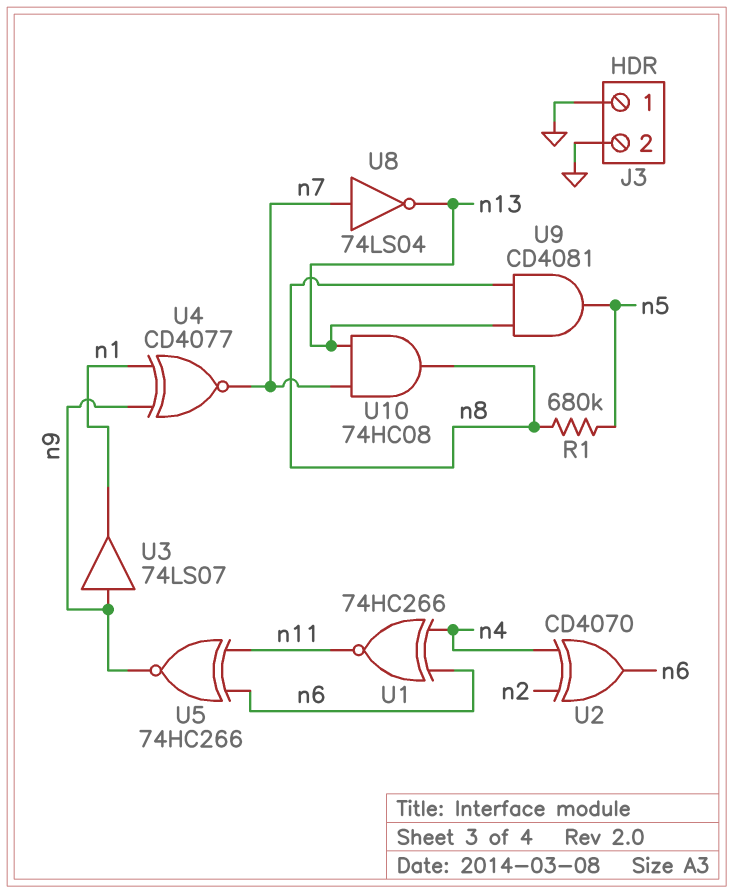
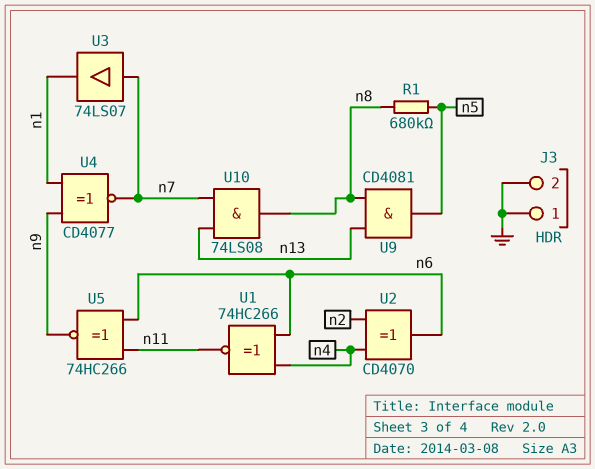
U3: buffer 74LS07 (in n9, out n1) -> buffer 74LS07 (in n7, out n1)
U8: NOT 74LS04 (in n7, out n13) -> none
U10: AND 74HC08 (in n7, in n13, out n8) -> AND 74LS08 (in n7, in n13, out n8)

